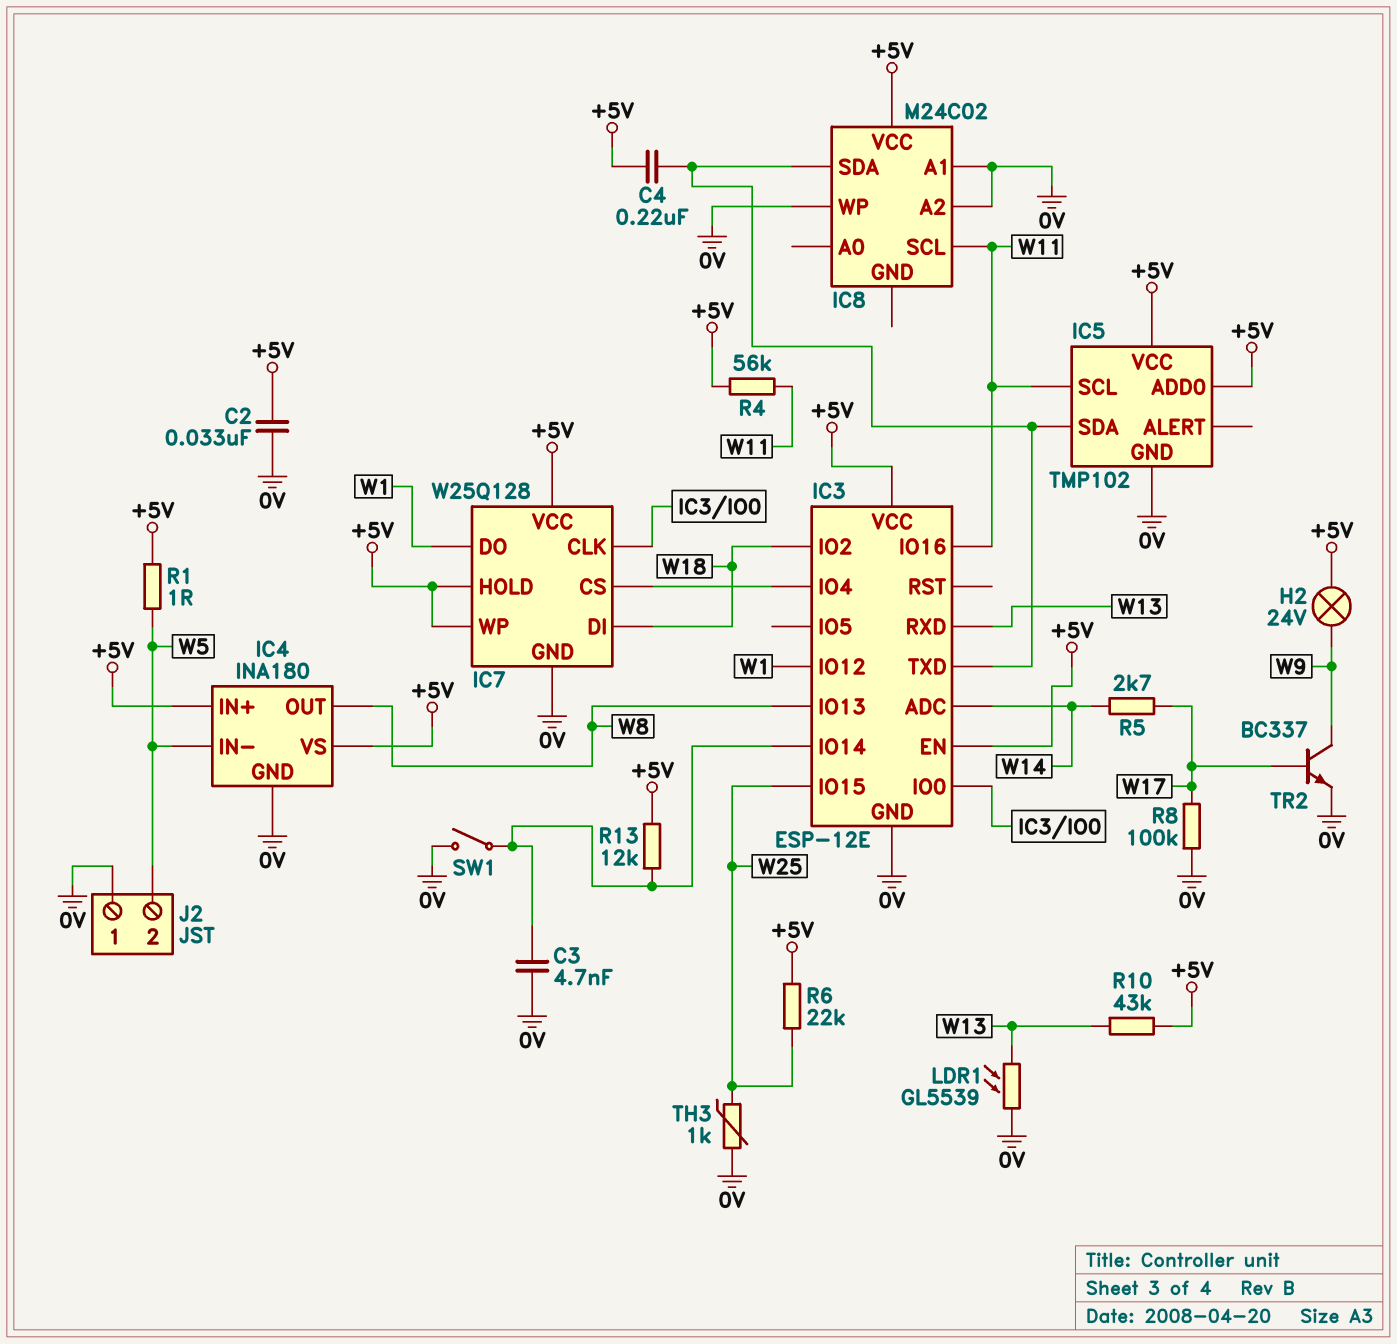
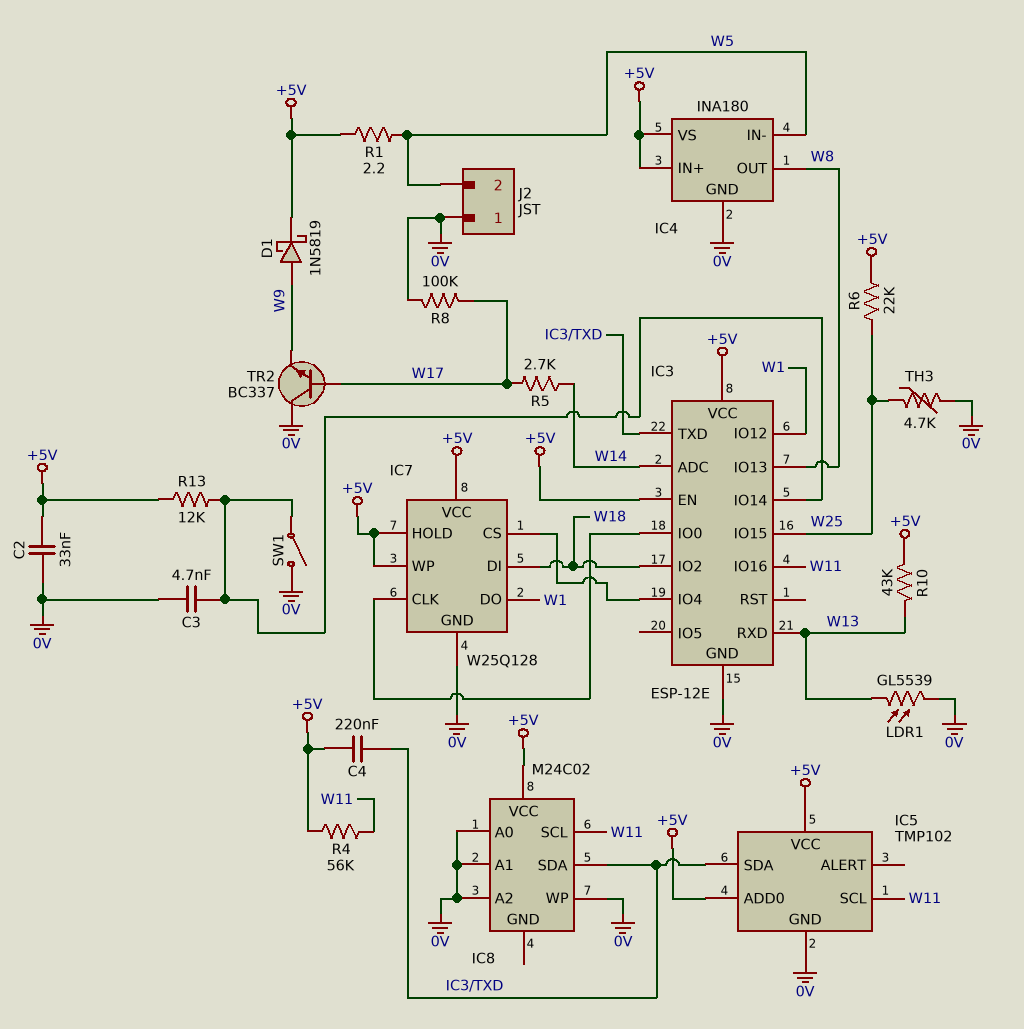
D1: none -> schottky 1N5819 (A W9, K +5V)
H2: lamp 24V (+5V, W9) -> none
IC8 pin A0: none -> 0V
R1: 1 (+5V, W5) -> 2.2 (+5V, W5)
TH3: 1k (0V, W25) -> 4.7k (0V, W25)
TR2: NPN BC337 (B W17, C W9, E 0V) -> NPN BC337 (B W17, C 0V, E W9)

